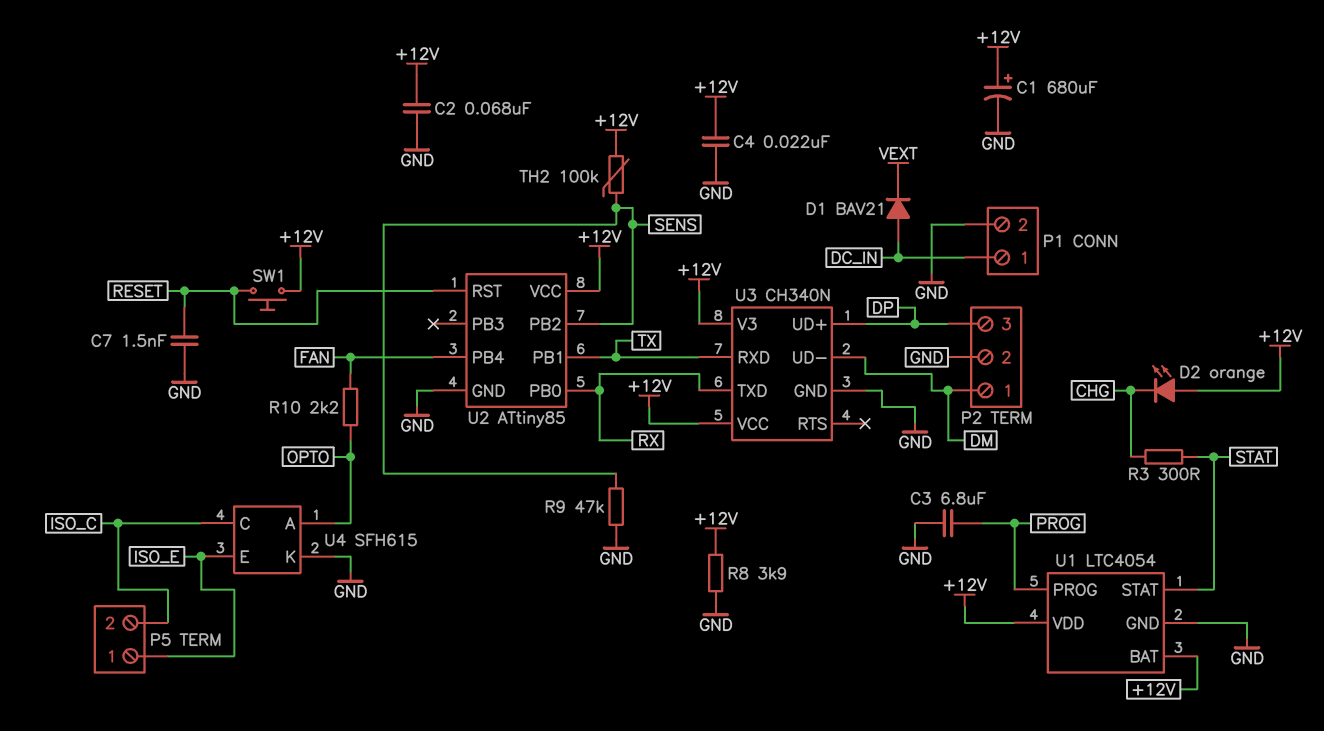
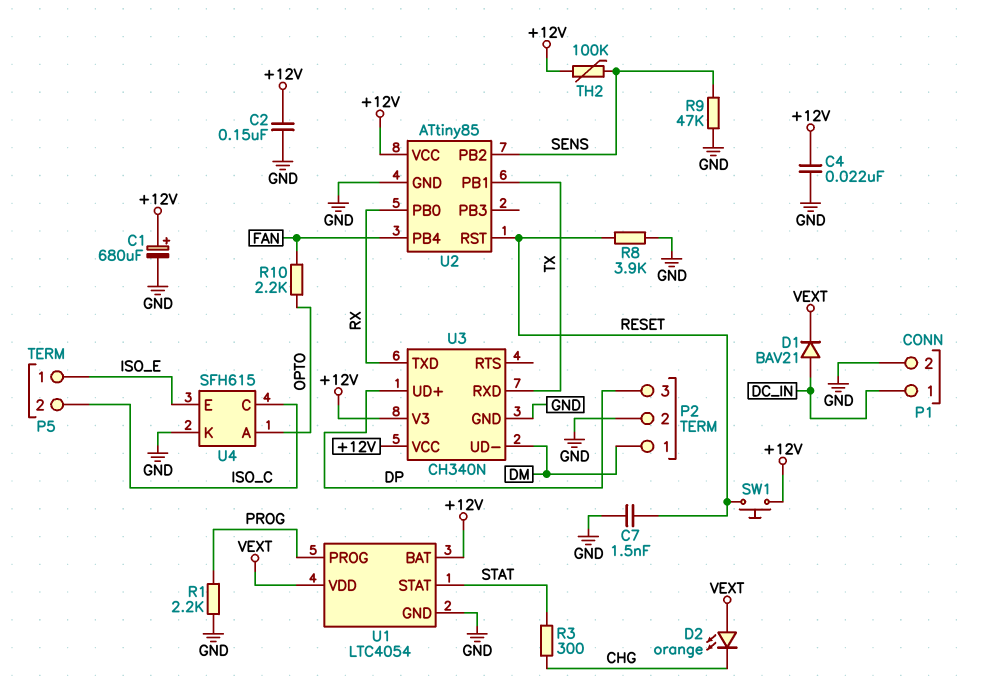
C2: 68nF (+12V, GND) -> 150nF (+12V, GND)
C3: 6.8uF (GND, PROG) -> none
D2: LED orange (A +12V, K CHG) -> LED orange (A VEXT, K CHG)
R1: none -> 2.2k (GND, PROG)
R8: 3.9k (+12V, GND) -> 3.9k (GND, RESET)
U1 pin VDD: +12V -> VEXT

